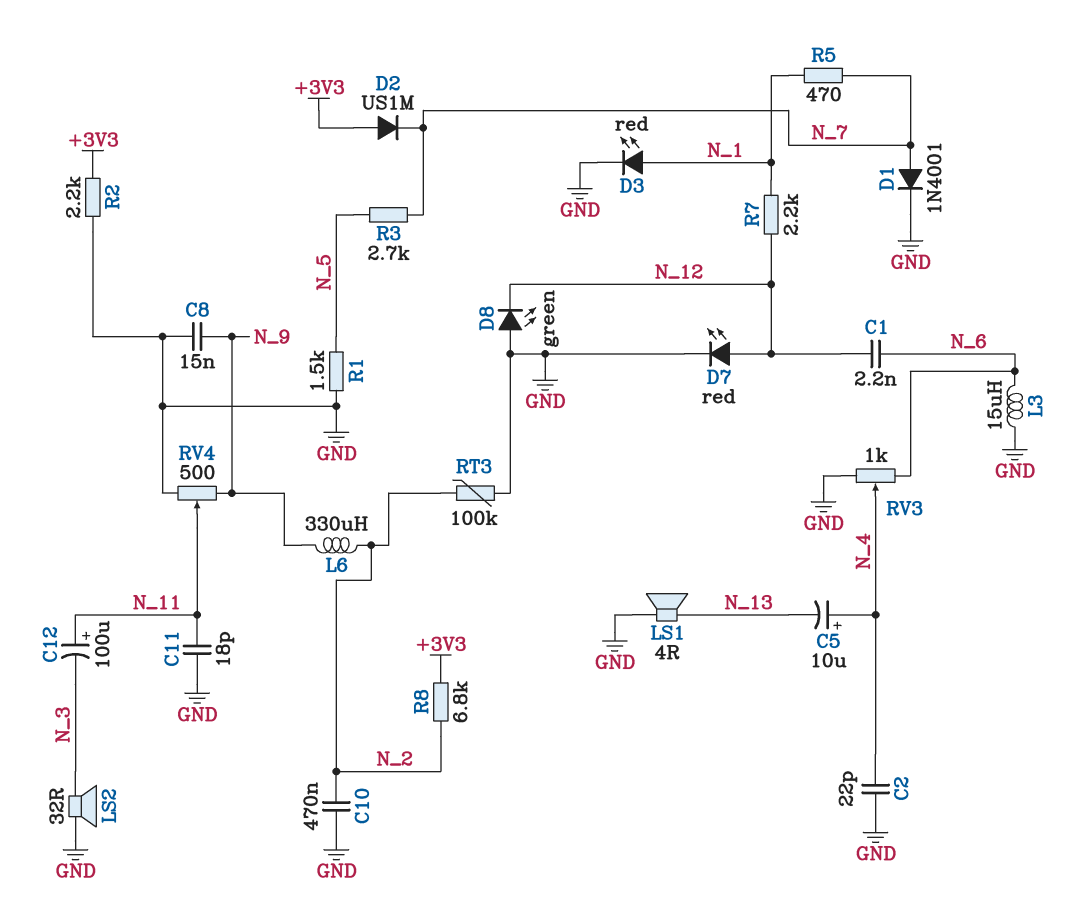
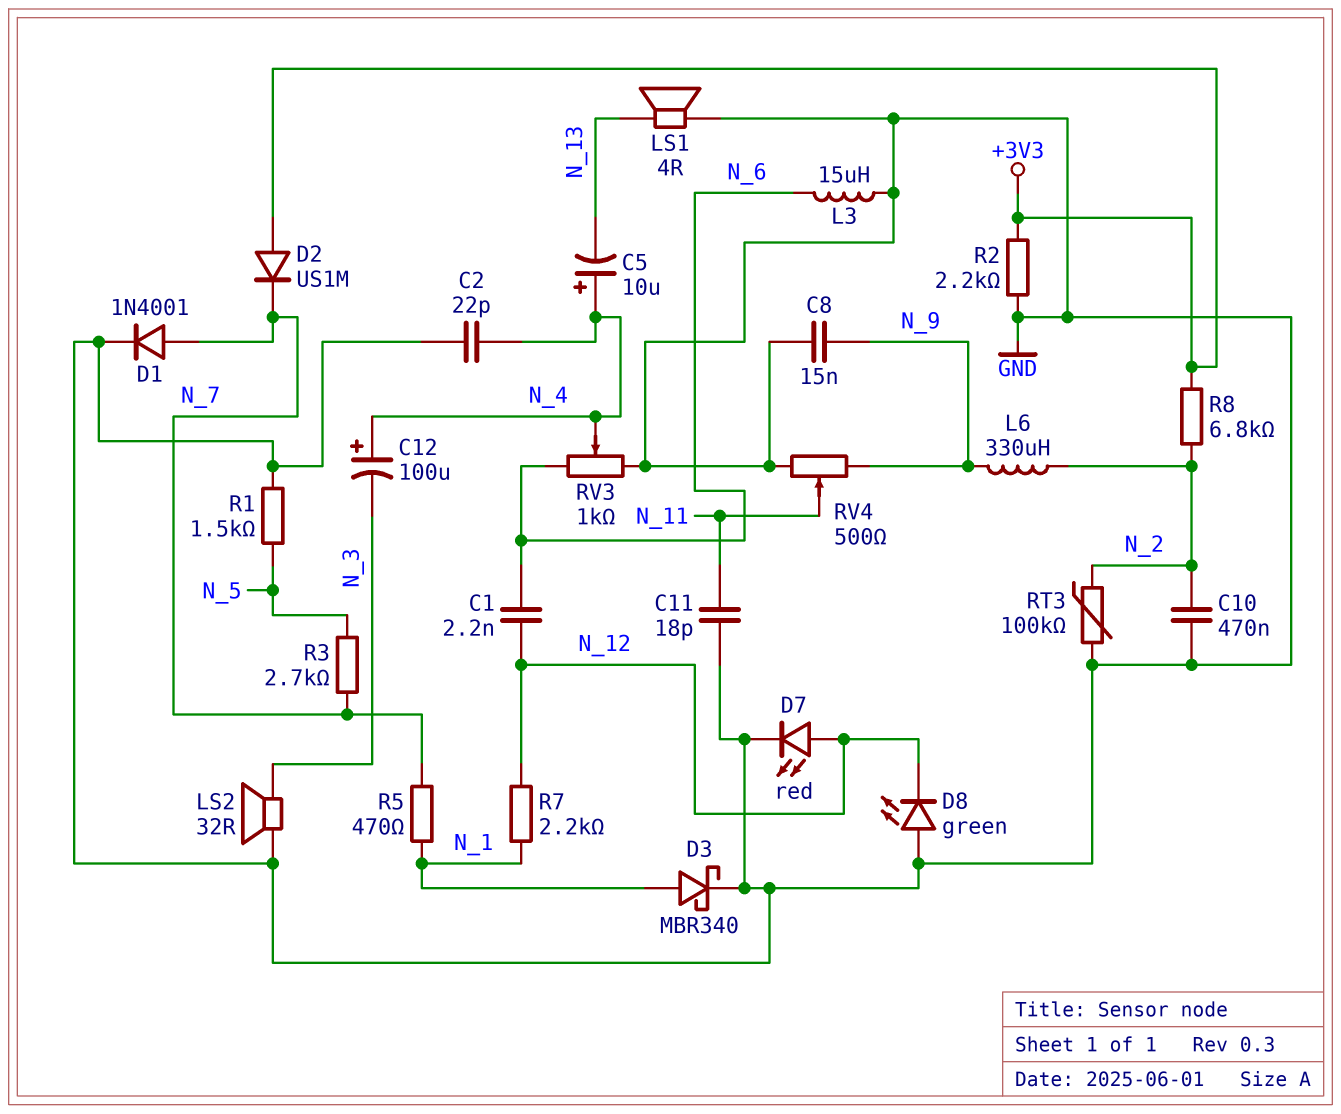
C12: 100uF (plus N_11, minus N_3) -> 100uF (plus N_4, minus N_3)
D3: LED red (A N_1, K GND) -> schottky MBR340 (A N_1, K GND)

